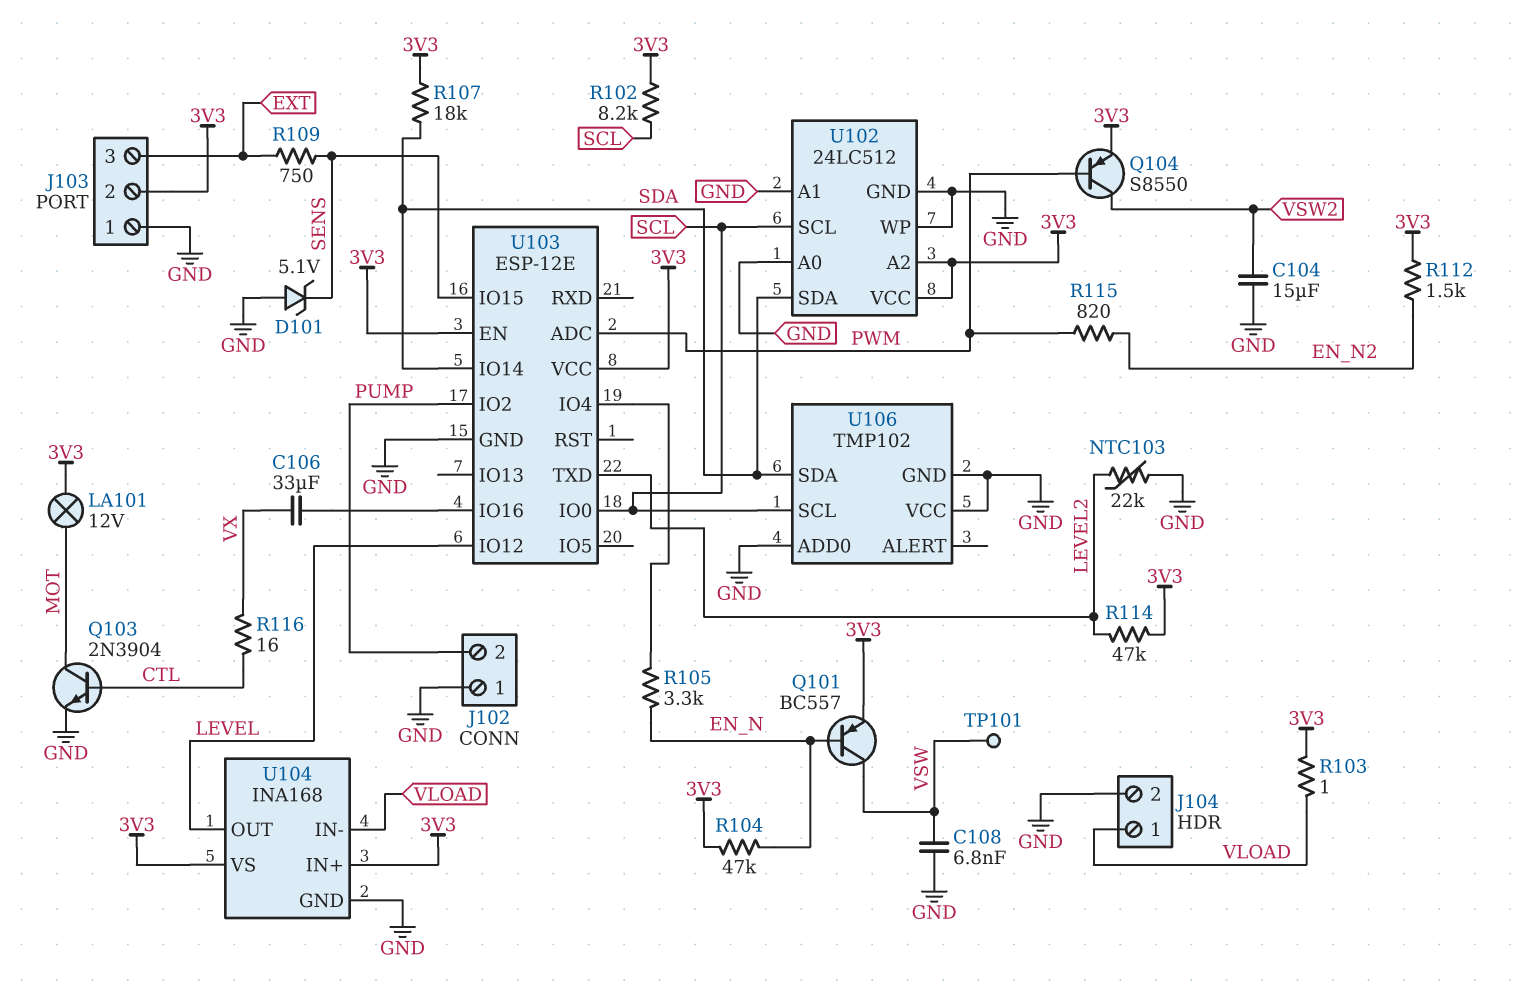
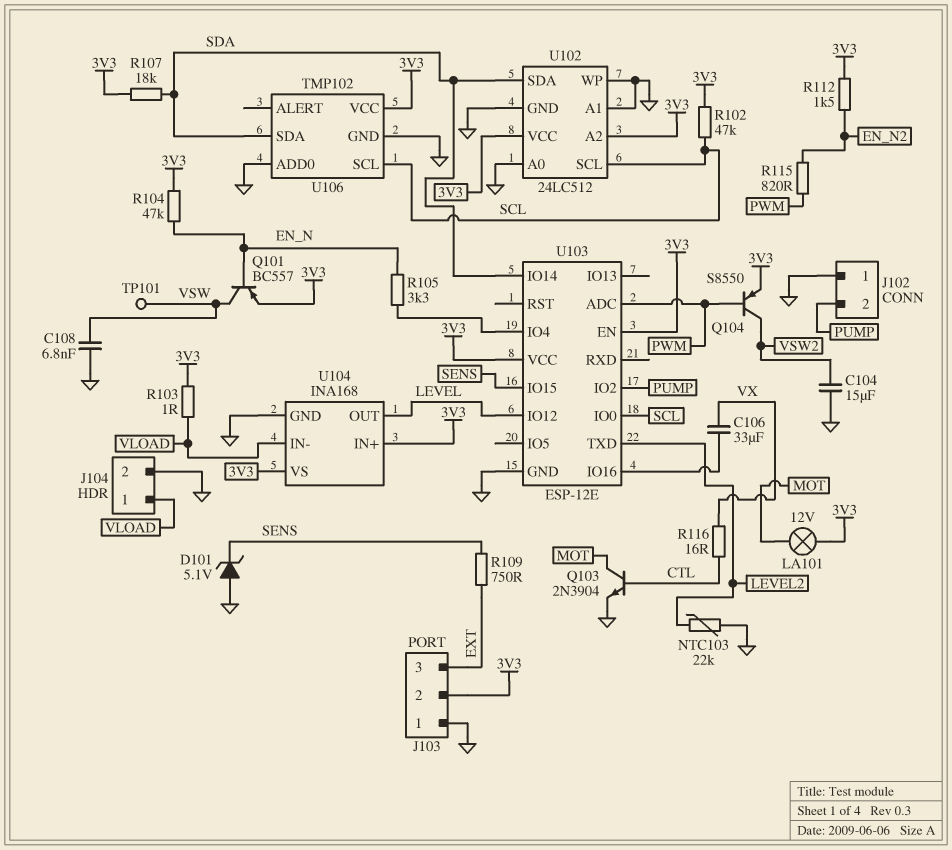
R102: 8.2k (3V3, SCL) -> 47k (3V3, SCL)
R114: 47k (3V3, LEVEL2) -> none
U106 pin VCC: GND -> 3V3

